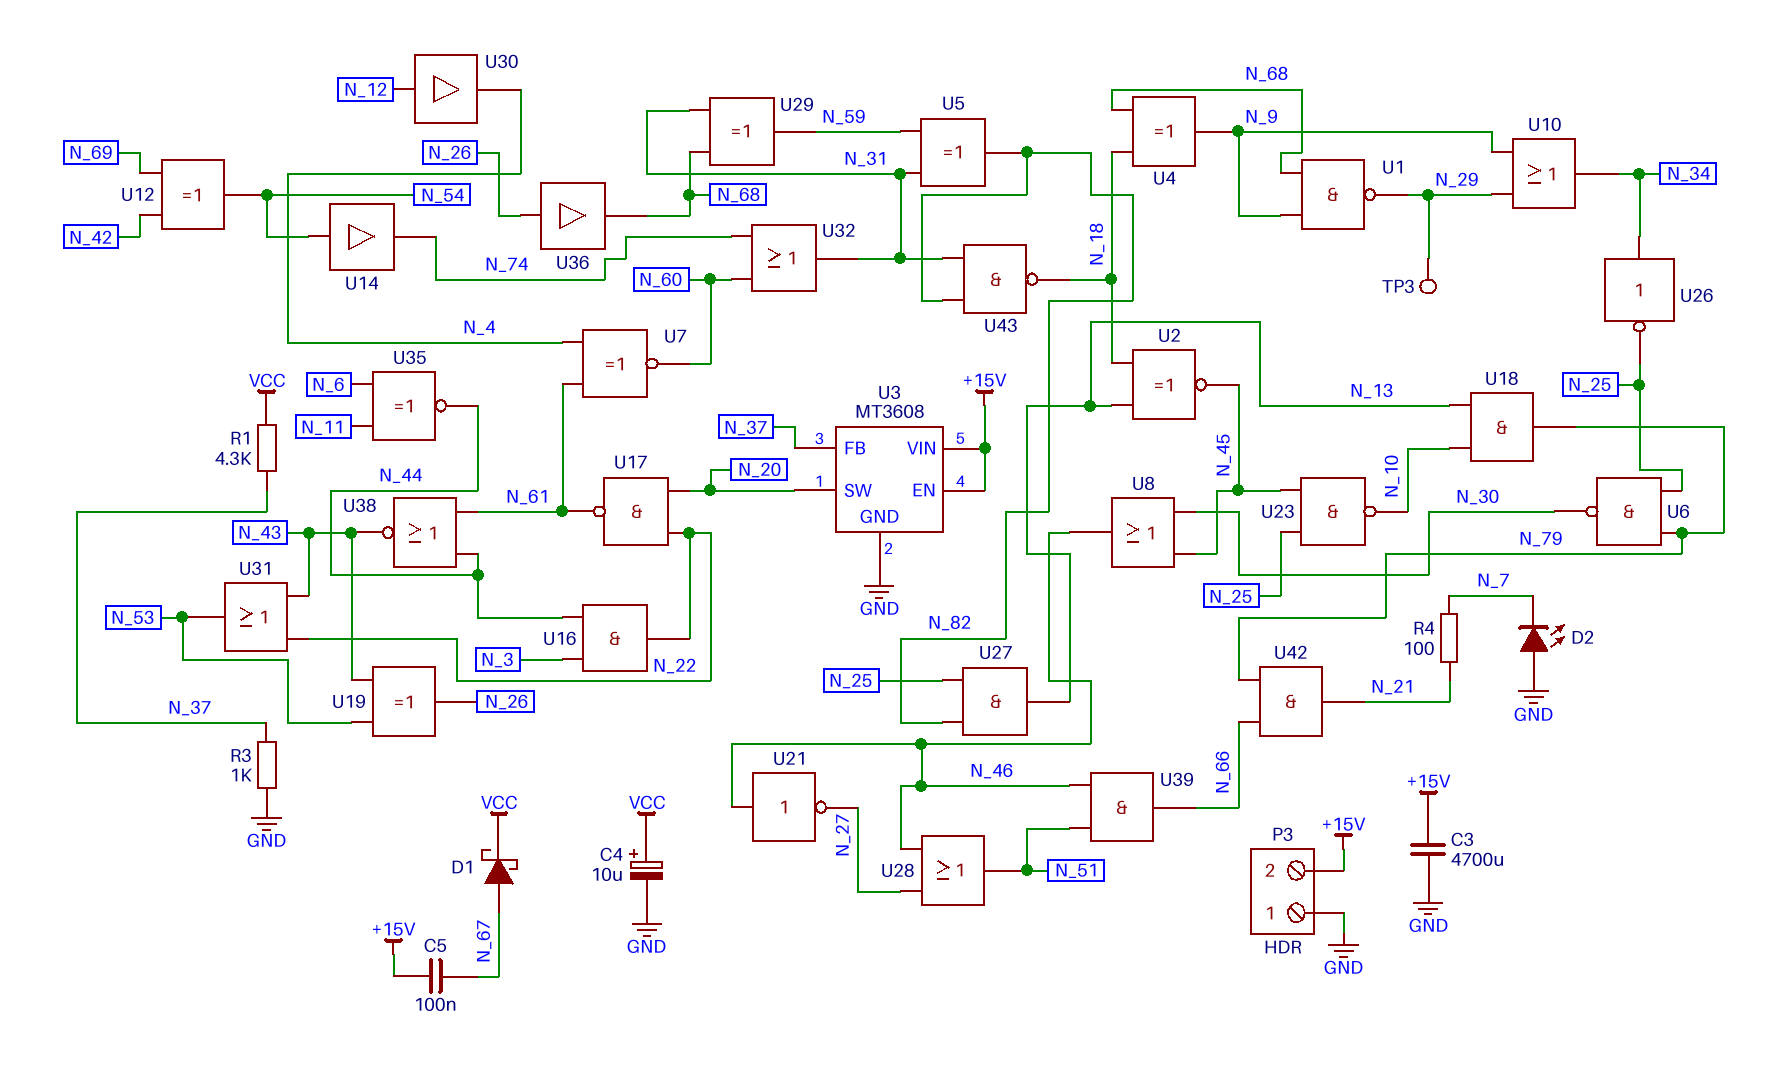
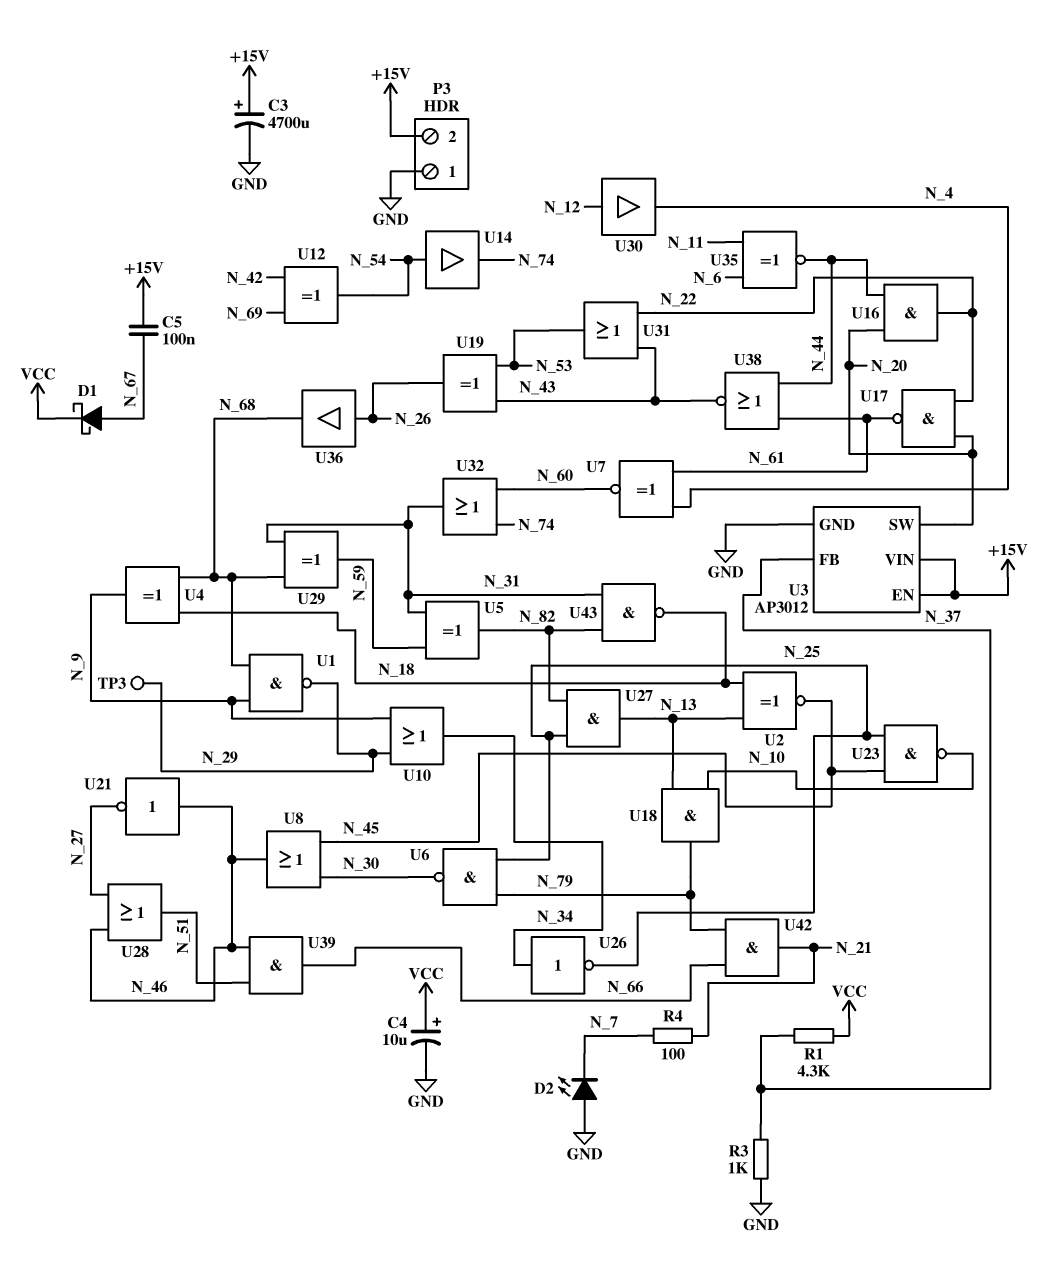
C3: 4700uF (+15V, GND) -> 4700uF (plus +15V, minus GND)
U3: MT3608 -> AP3012
U16: AND (in N_3, in N_44, out N_22) -> AND (in N_20, in N_44, out N_22)

